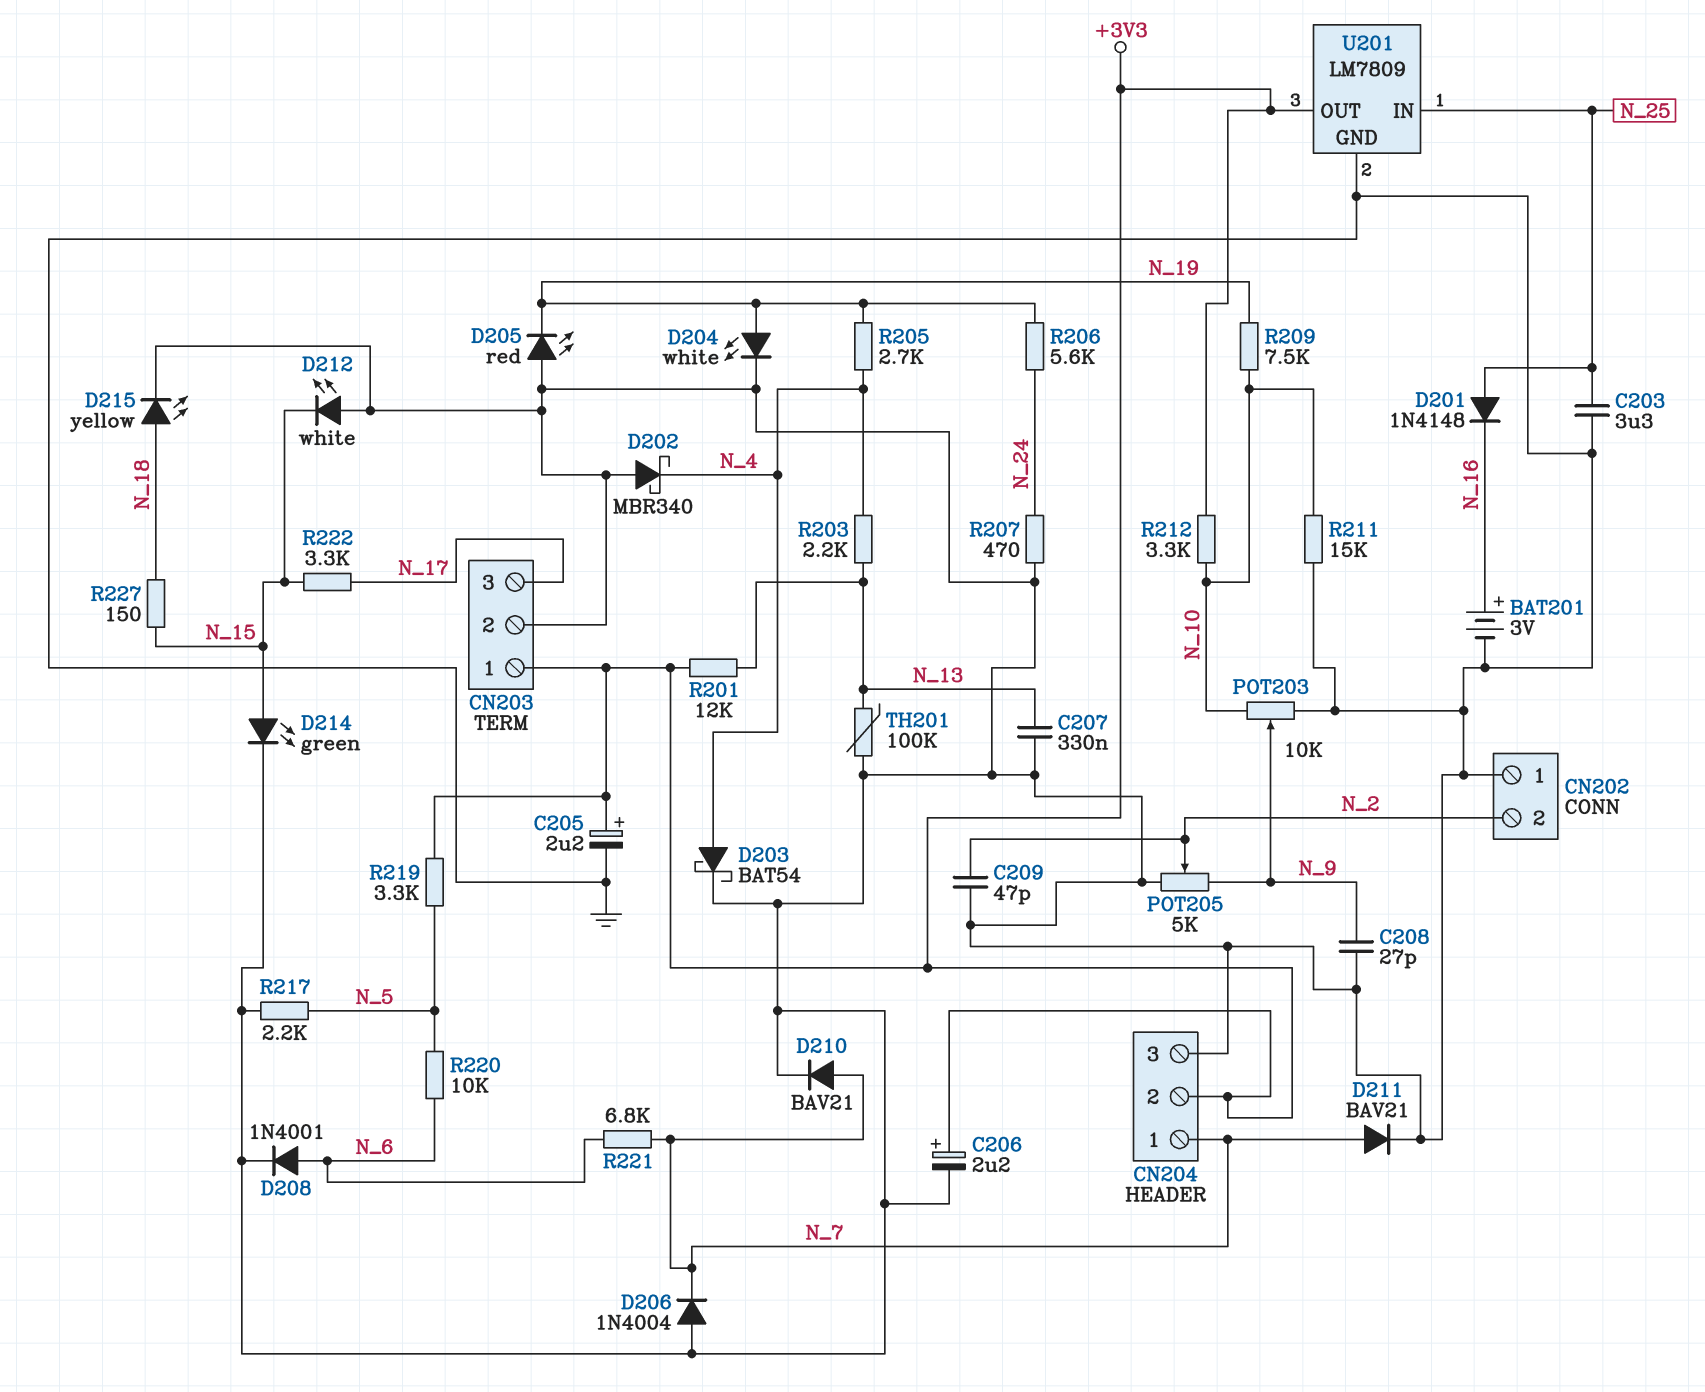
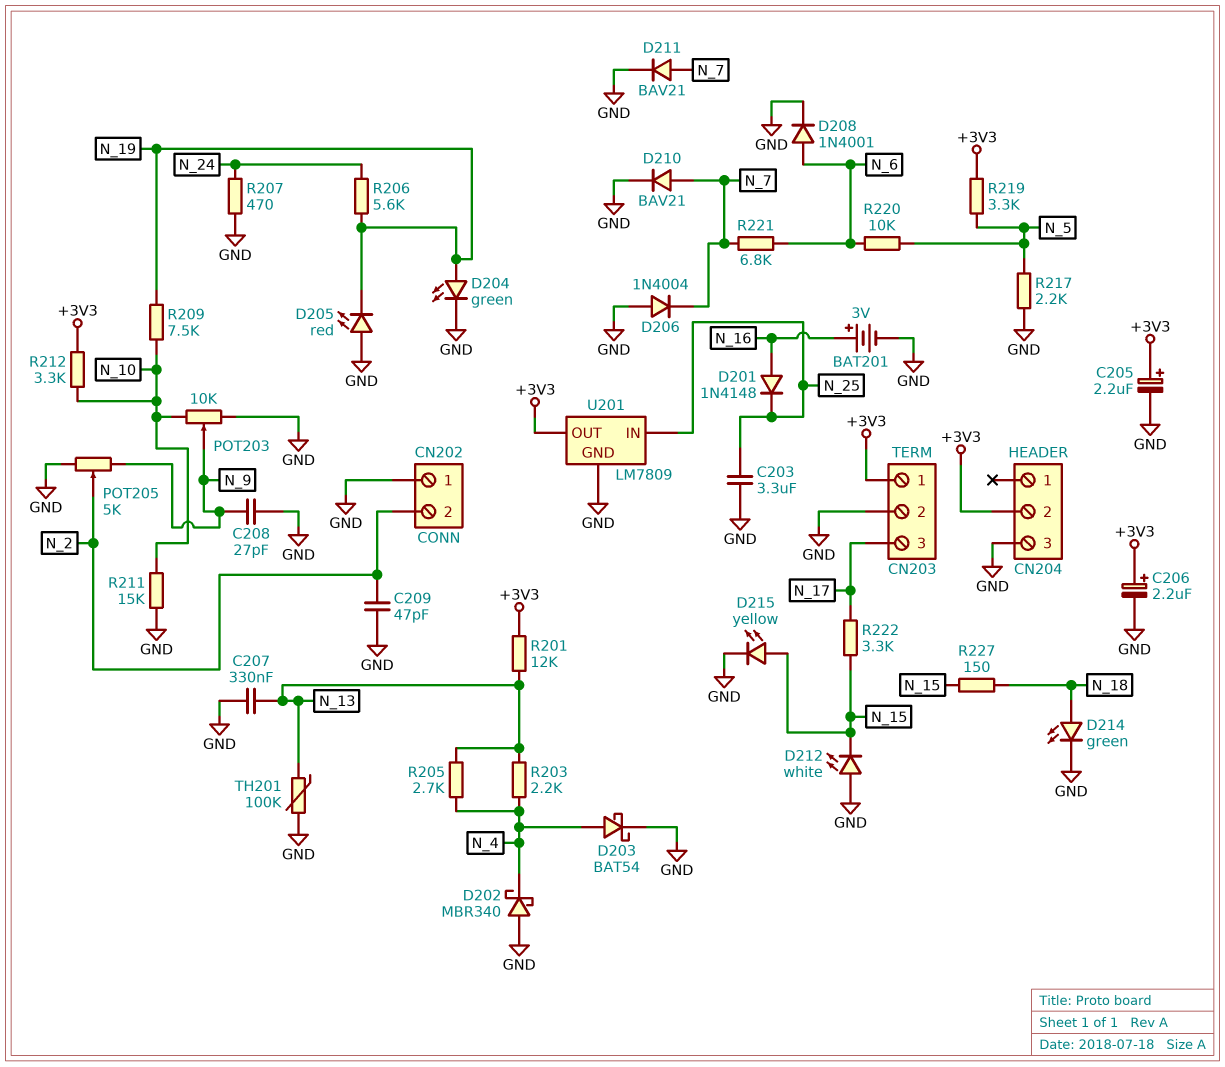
CN204 pin 1: N_7 -> none
D201: diode 1N4148 (A N_25, K N_16) -> diode 1N4148 (A N_16, K N_25)
D204: LED white (A N_19, K GND) -> LED green (A N_19, K GND)
D214: LED green (A N_15, K GND) -> LED green (A N_18, K GND)
D215: LED yellow (A N_18, K GND) -> LED yellow (A N_15, K GND)
R205: 2.7k (N_4, N_19) -> 2.7k (N_4, N_13)

